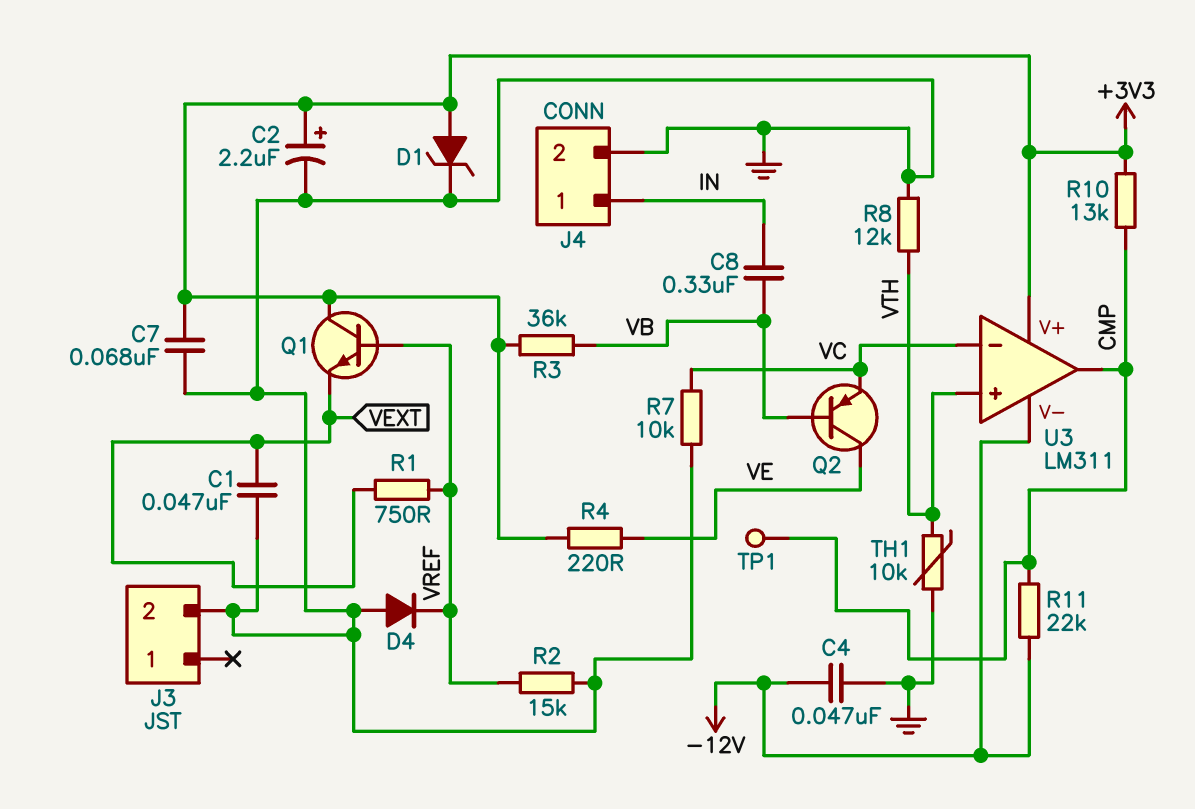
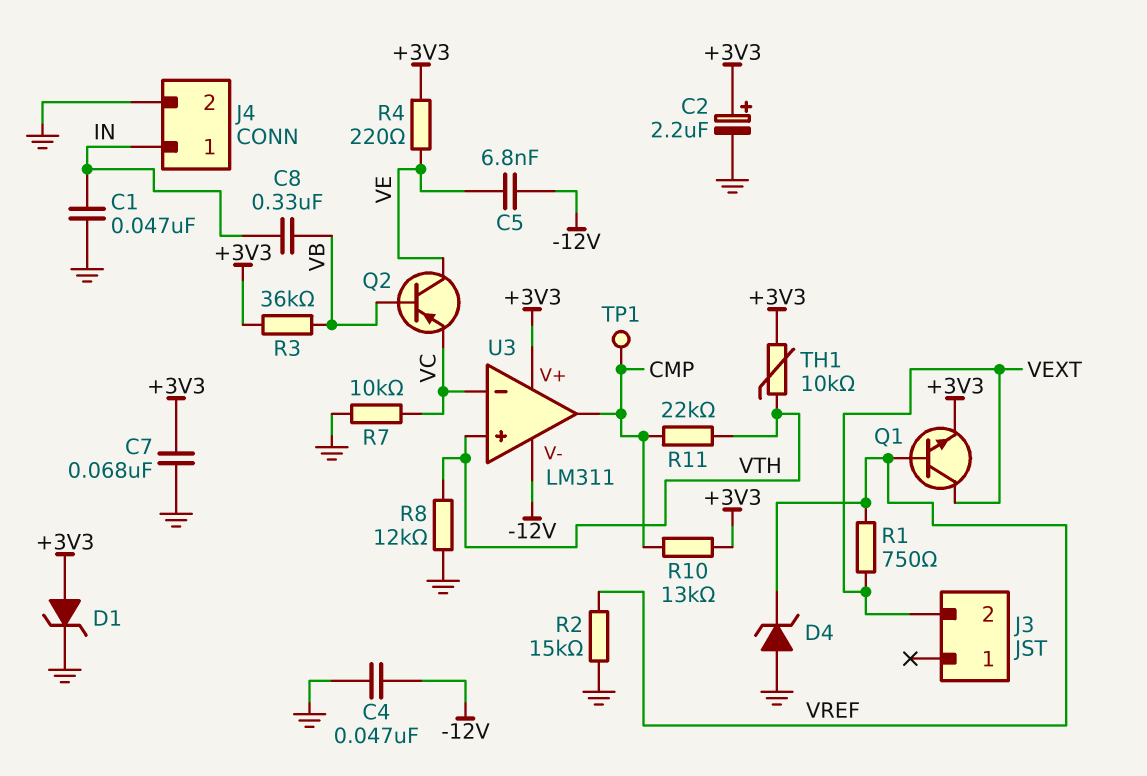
C1: 47nF (GND, VEXT) -> 47nF (GND, IN)
C5: none -> 6.8nF (-12V, VE)
D4: diode (A GND, K VREF) -> zener (A GND, K VREF)
J3 pin 2: GND -> VEXT
Q1: NPN (B VREF, C +3V3, E VEXT) -> NPN (B VREF, C VEXT, E +3V3)
R11: 22k (-12V, CMP) -> 22k (CMP, VTH)
TH1: 10k (GND, VTH) -> 10k (+3V3, VTH)

